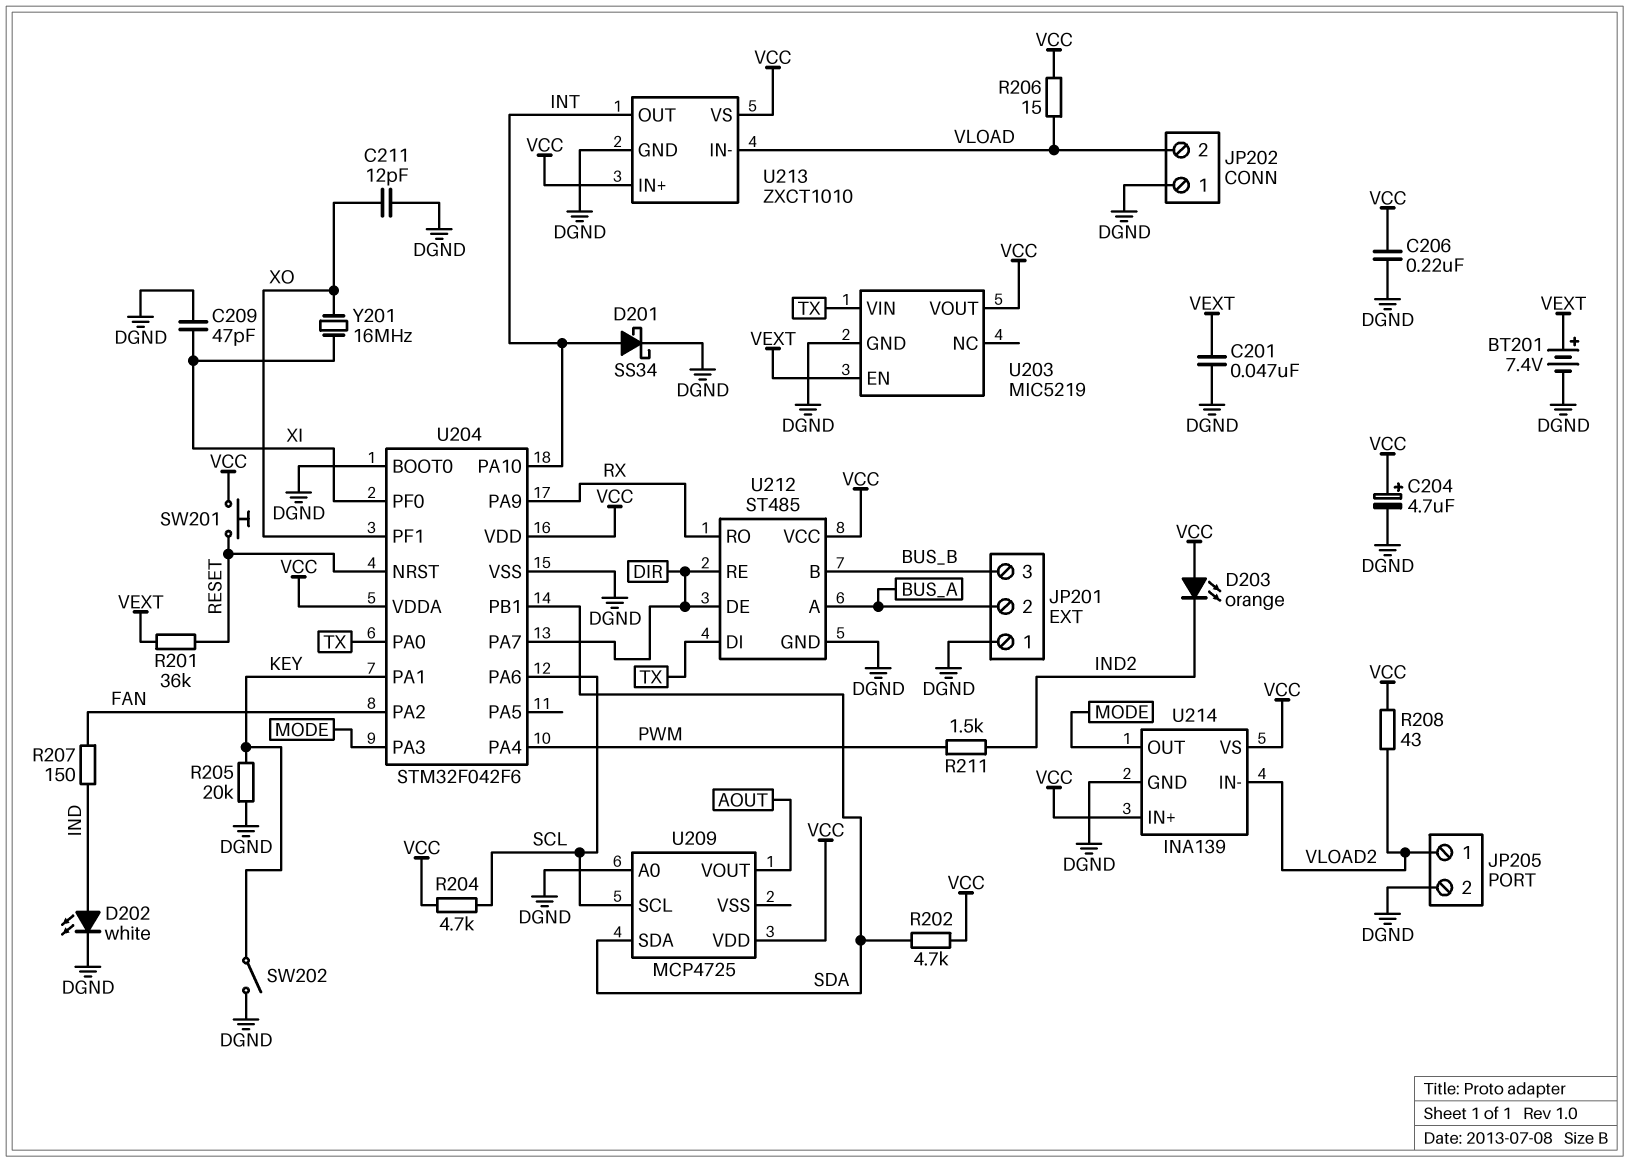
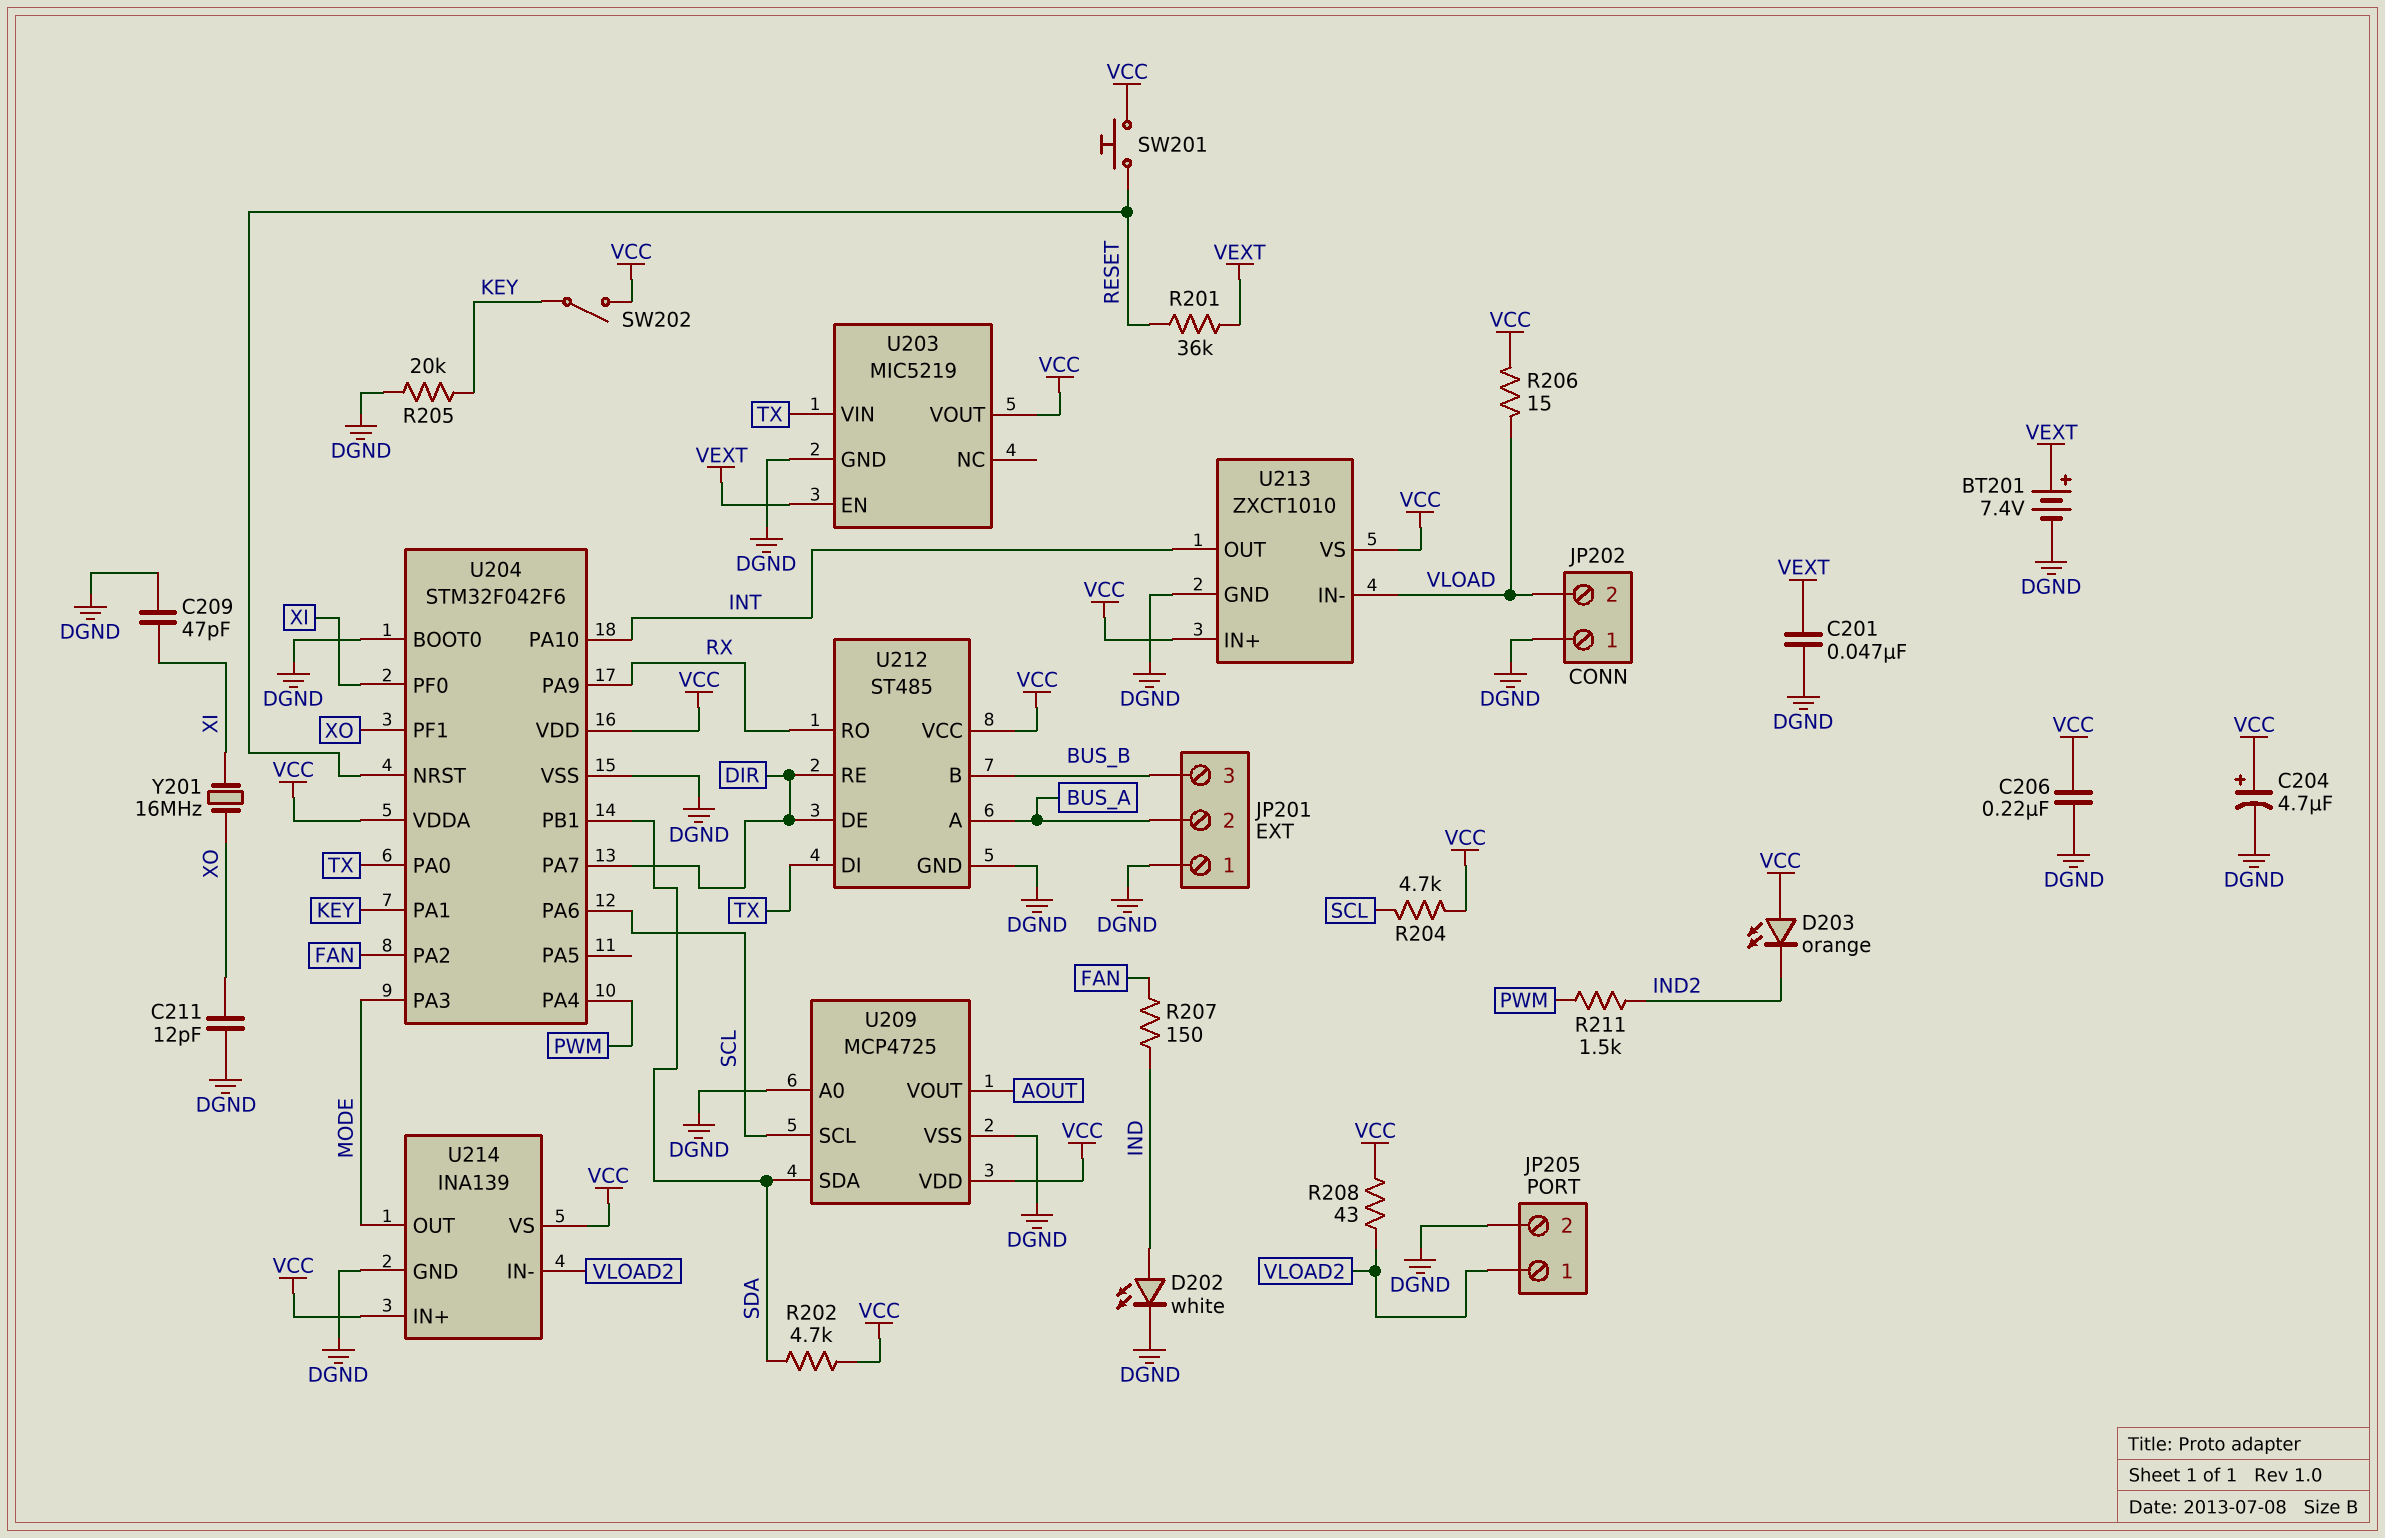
D201: schottky SS34 (A INT, K DGND) -> none
SW202: switch (DGND, KEY) -> switch (KEY, VCC)
U209 pin VSS: none -> DGND

